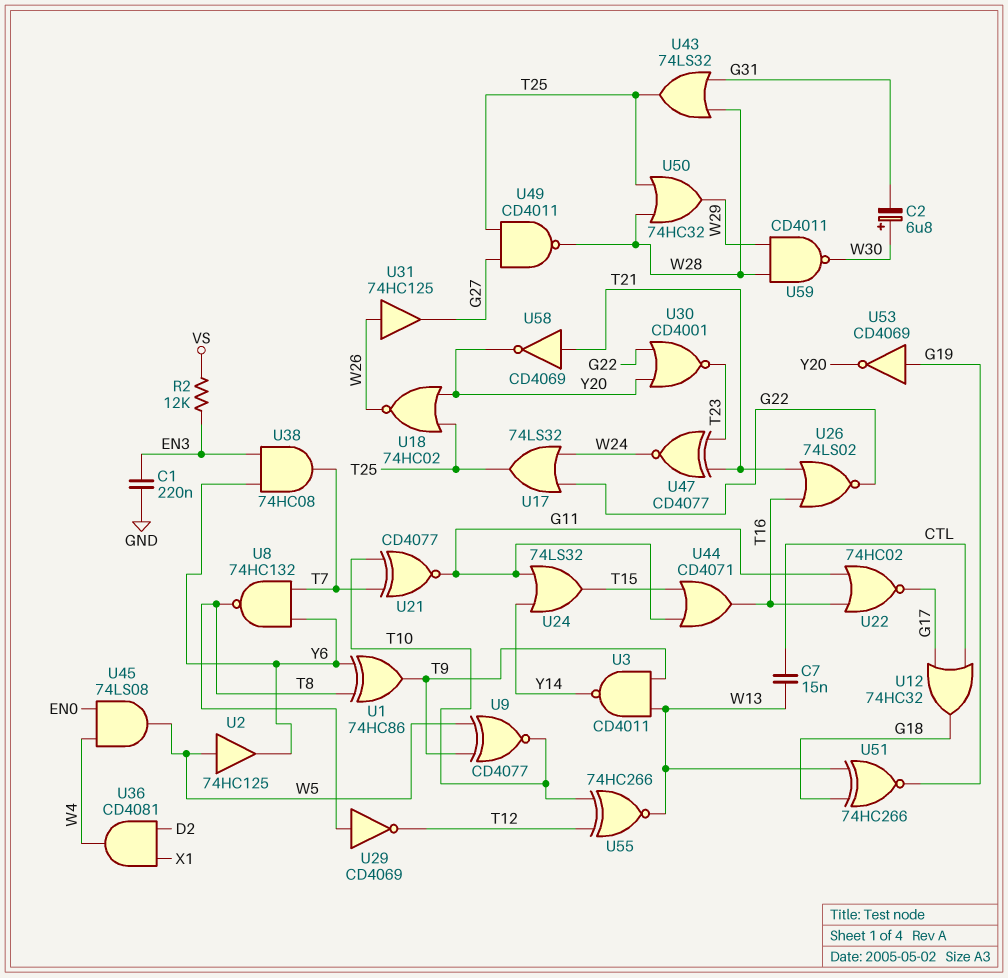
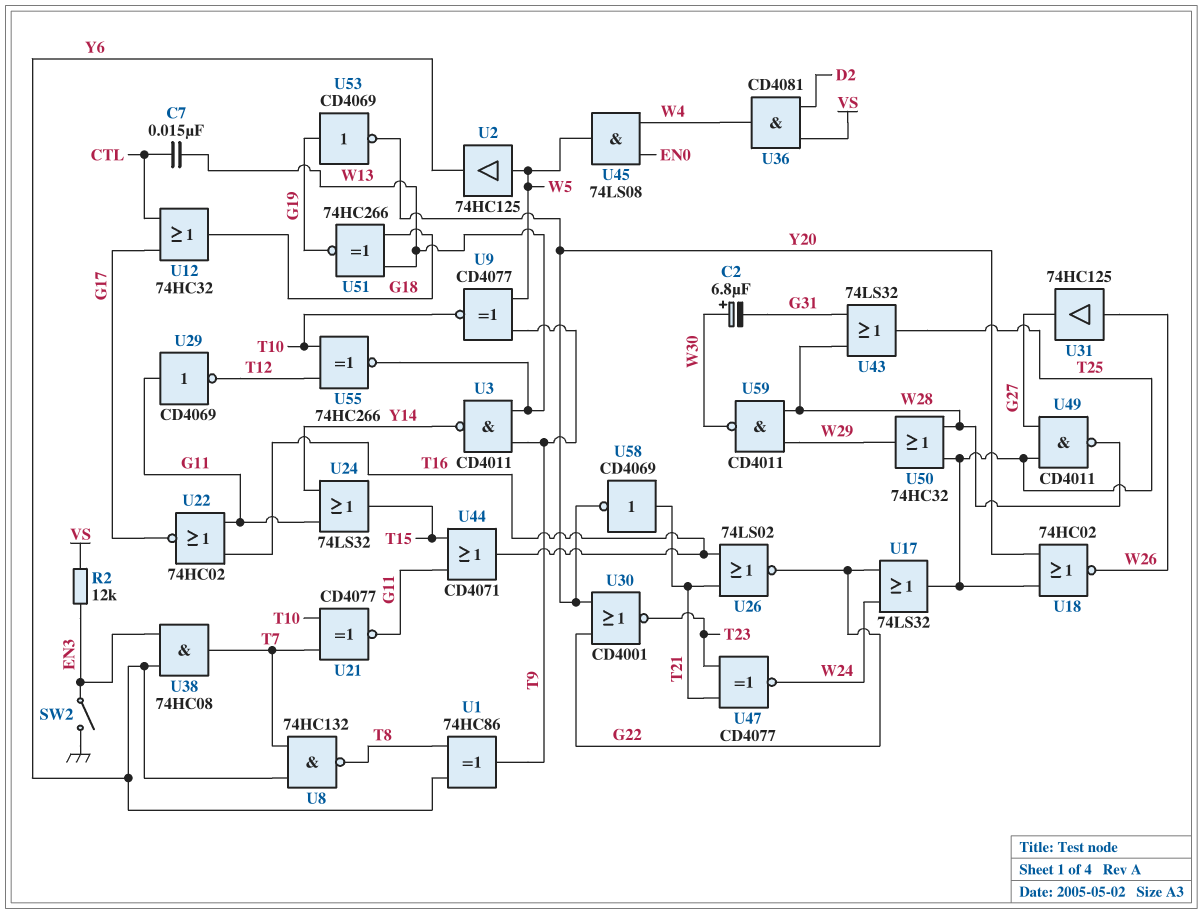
C1: 220nF (EN3, GND) -> none
SW2: none -> switch (EN3, GND)
U29: NOT CD4069 (in T8, out T12) -> NOT CD4069 (in G11, out T12)
U36: AND CD4081 (in D2, in X1, out W4) -> AND CD4081 (in D2, in VS, out W4)

